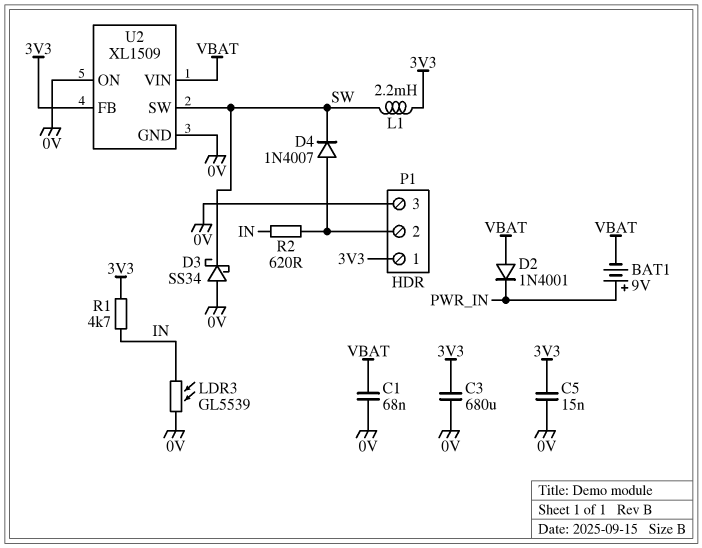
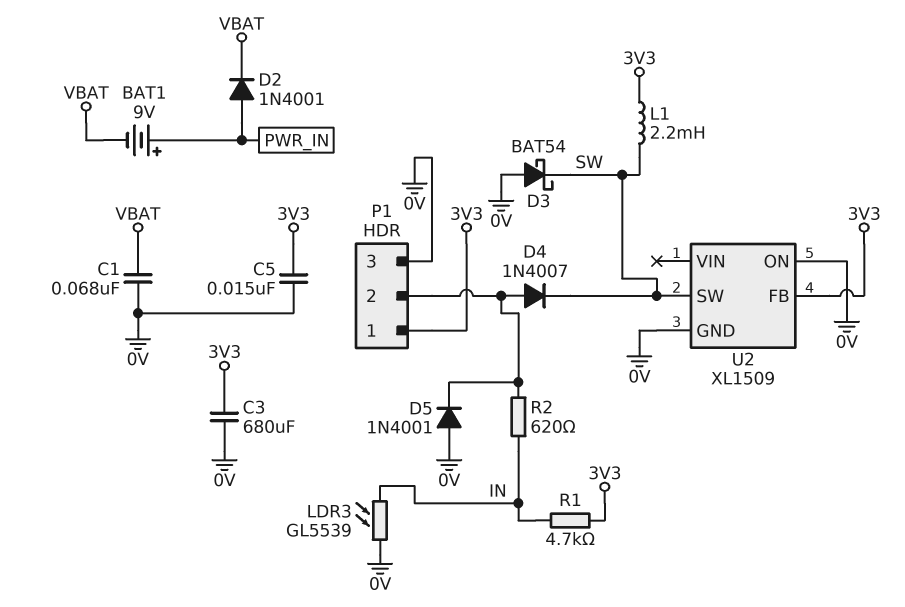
D2: diode 1N4001 (A VBAT, K PWR_IN) -> diode 1N4001 (A PWR_IN, K VBAT)
D3: schottky SS34 (A 0V, K SW) -> schottky BAT54 (A 0V, K SW)
D5: none -> diode 1N4001 (A 0V, K P1/2)
U2 pin VIN: VBAT -> none

